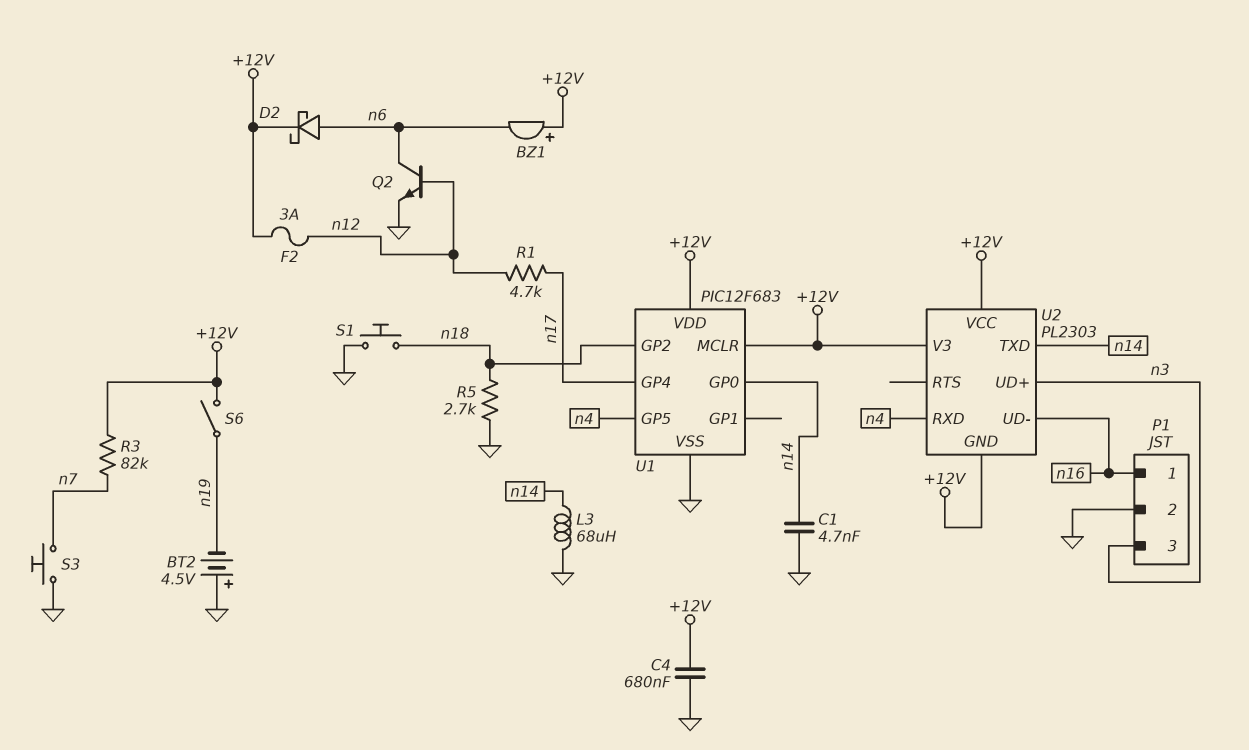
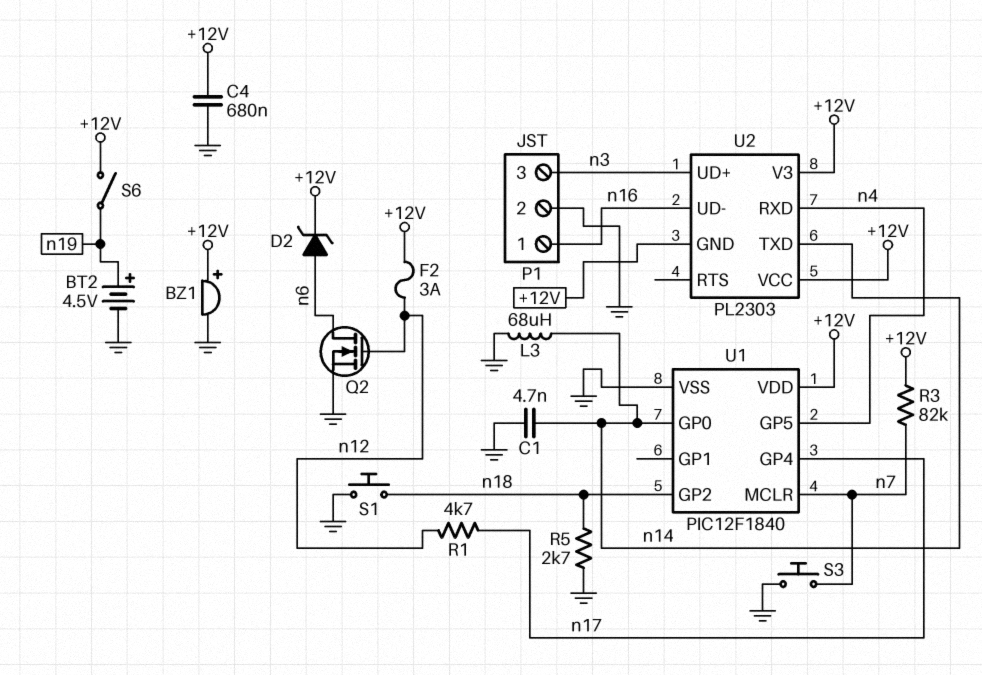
BT2: 4.5V (plus GND, minus n19) -> 4.5V (plus n19, minus GND)
BZ1: buzzer (plus +12V, minus n6) -> buzzer (plus +12V, minus GND)
D2: schottky (A n6, K +12V) -> zener (A n6, K +12V)
Q2: NPN (B n12, C n6, E GND) -> NMOS (G n12, D n6, S GND)
U1: PIC12F683 -> PIC12F1840
U1 pin MCLR: +12V -> n7

